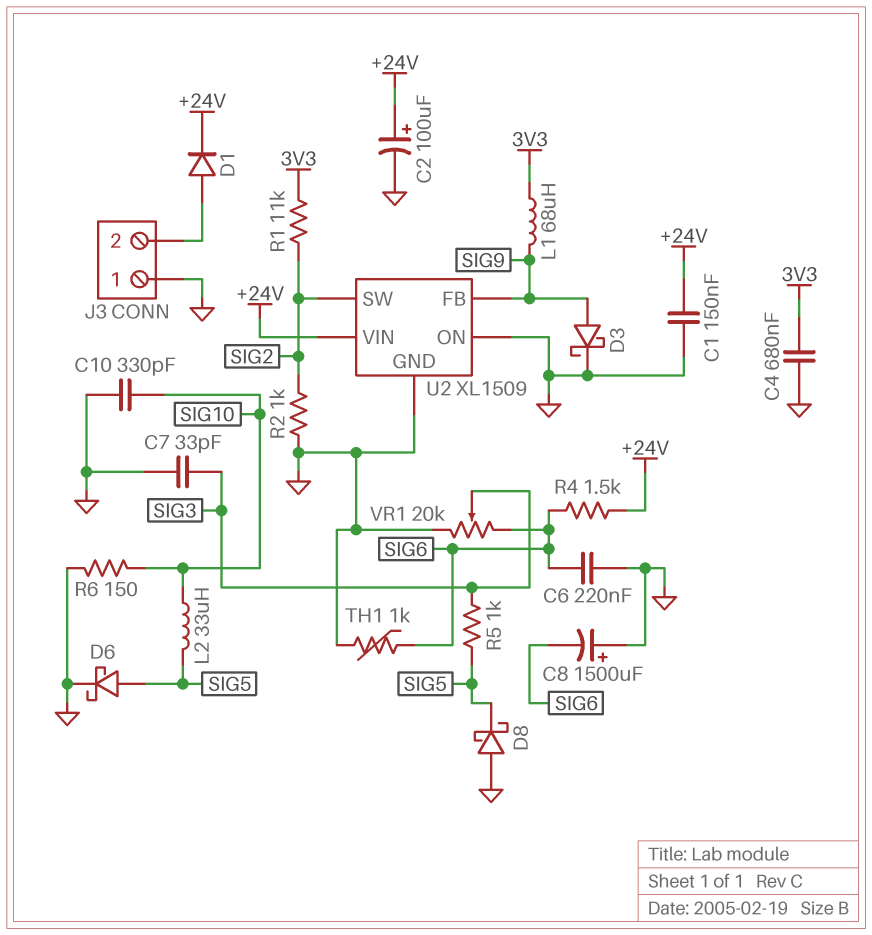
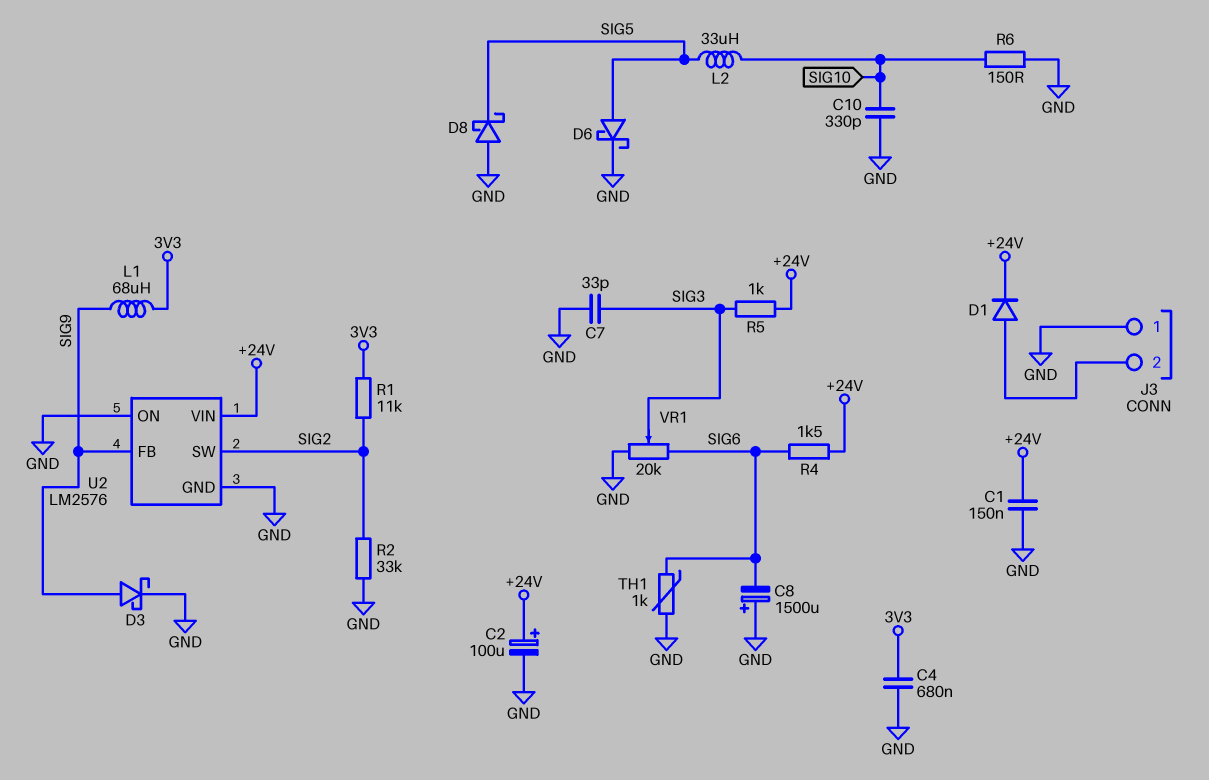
C6: 220nF (GND, SIG6) -> none
R2: 1k (GND, SIG2) -> 33k (GND, SIG2)
R5: 1k (SIG3, SIG5) -> 1k (+24V, SIG3)
U2: XL1509 -> LM2576

